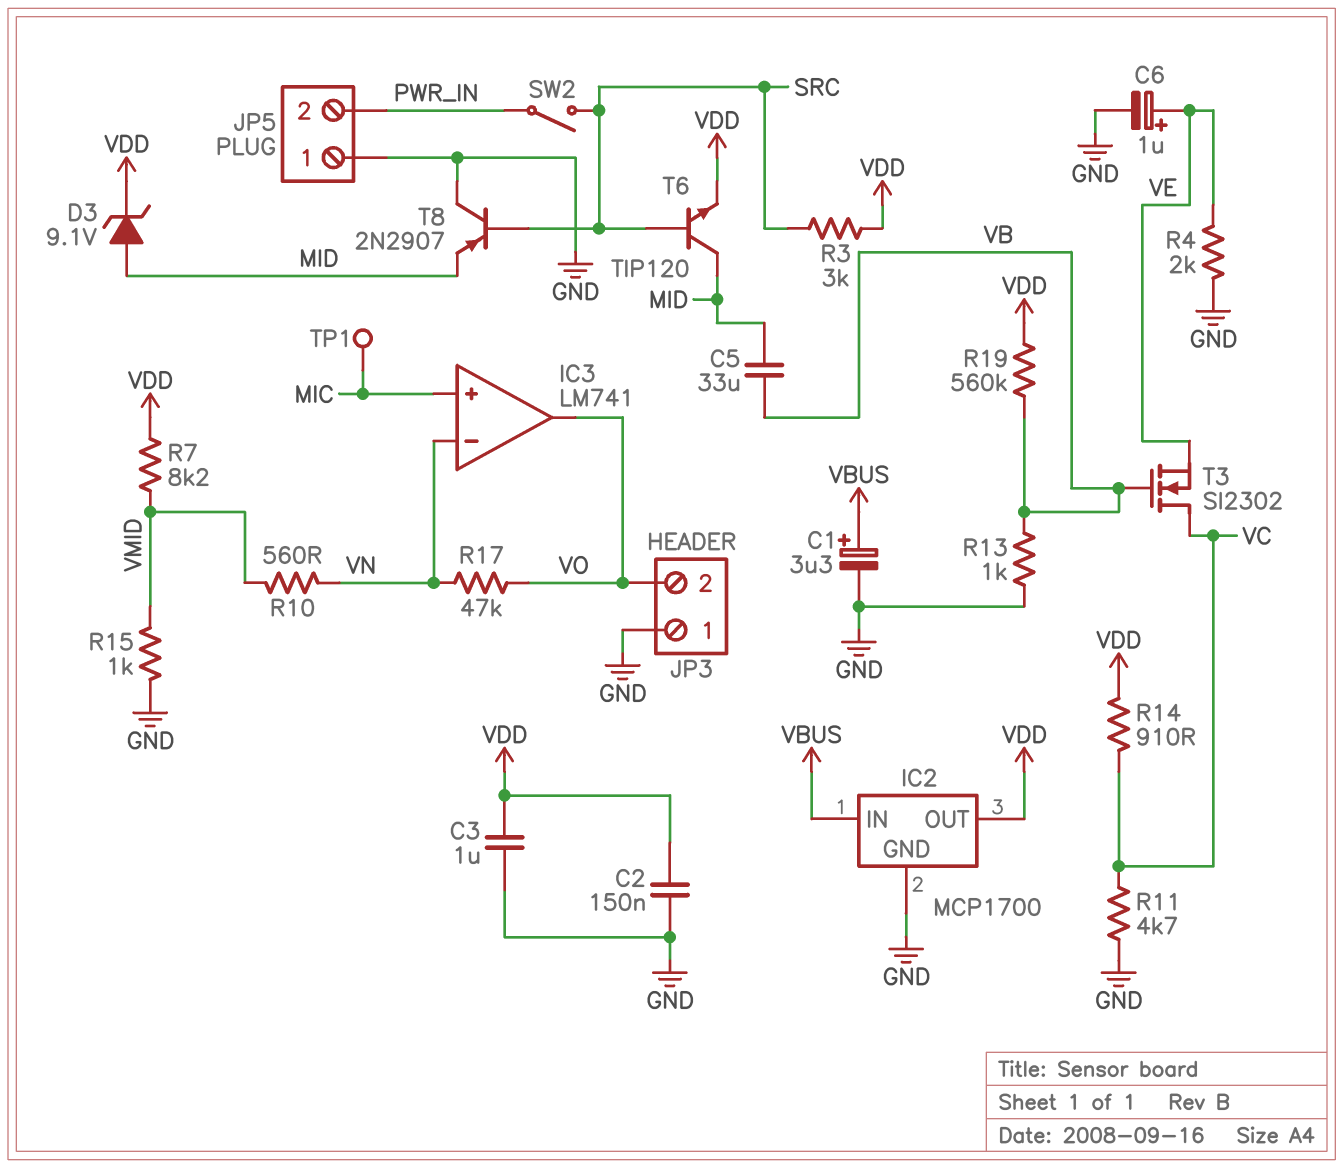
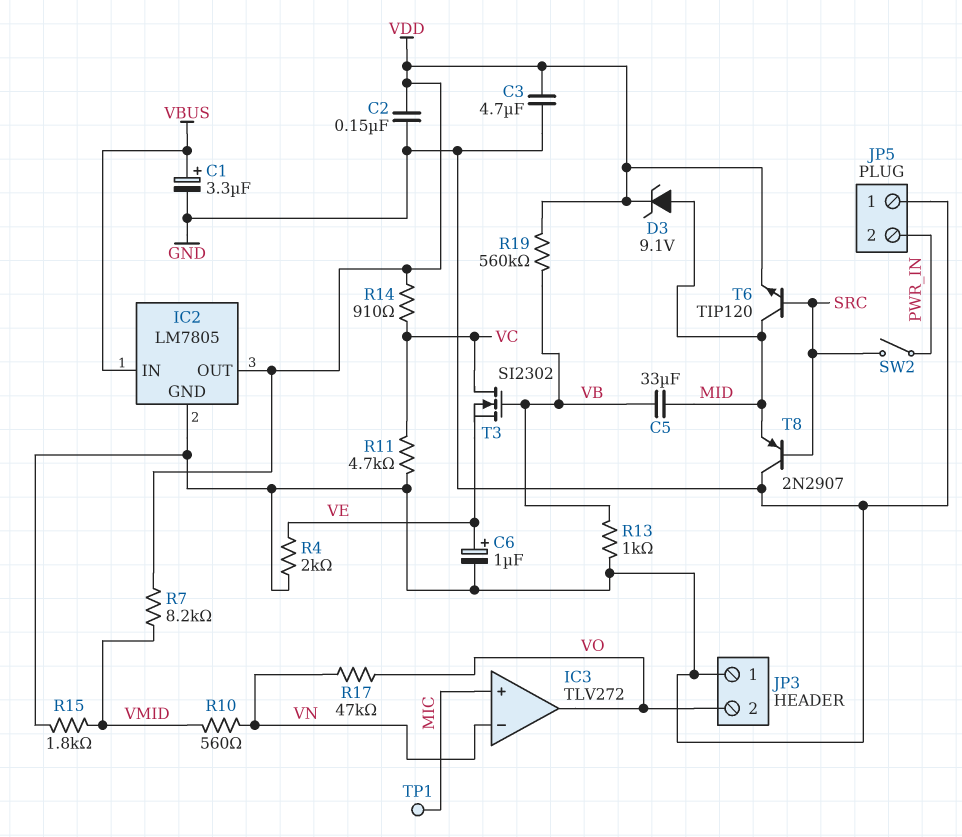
C3: 1uF (GND, VDD) -> 4.7uF (GND, VDD)
IC2: MCP1700 -> LM7805
IC3: LM741 -> TLV272
R3: 3k (SRC, VDD) -> none
R15: 1k (GND, VMID) -> 1.8k (GND, VMID)

